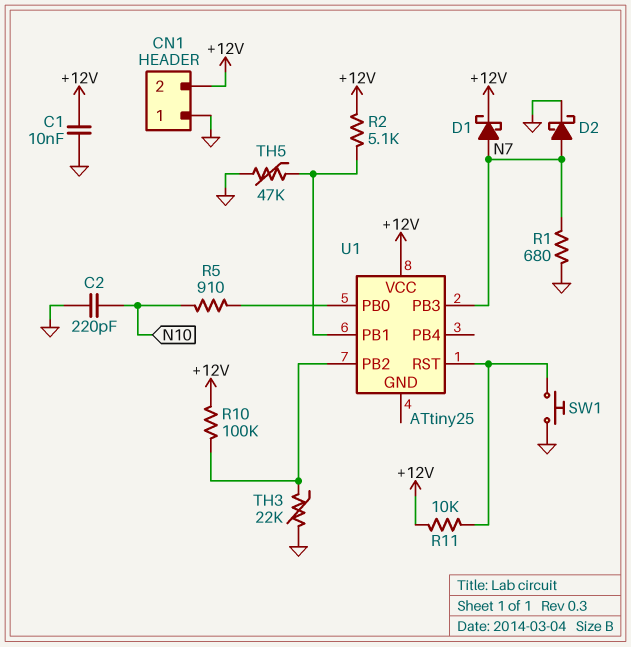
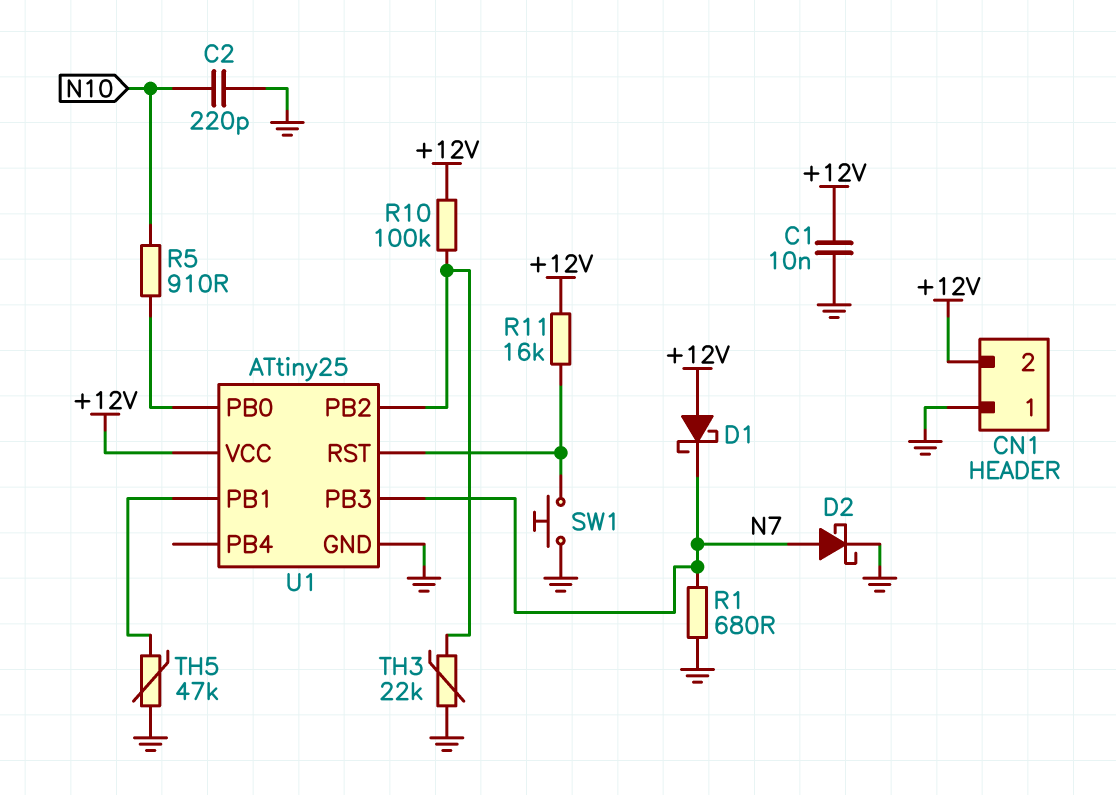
D1: schottky (A N7, K +12V) -> schottky (A +12V, K N7)
R2: 5.1k (+12V, U1/PB1) -> none
R11: 10k (+12V, U1/RST) -> 16k (+12V, U1/RST)
U1 pin GND: none -> GND

